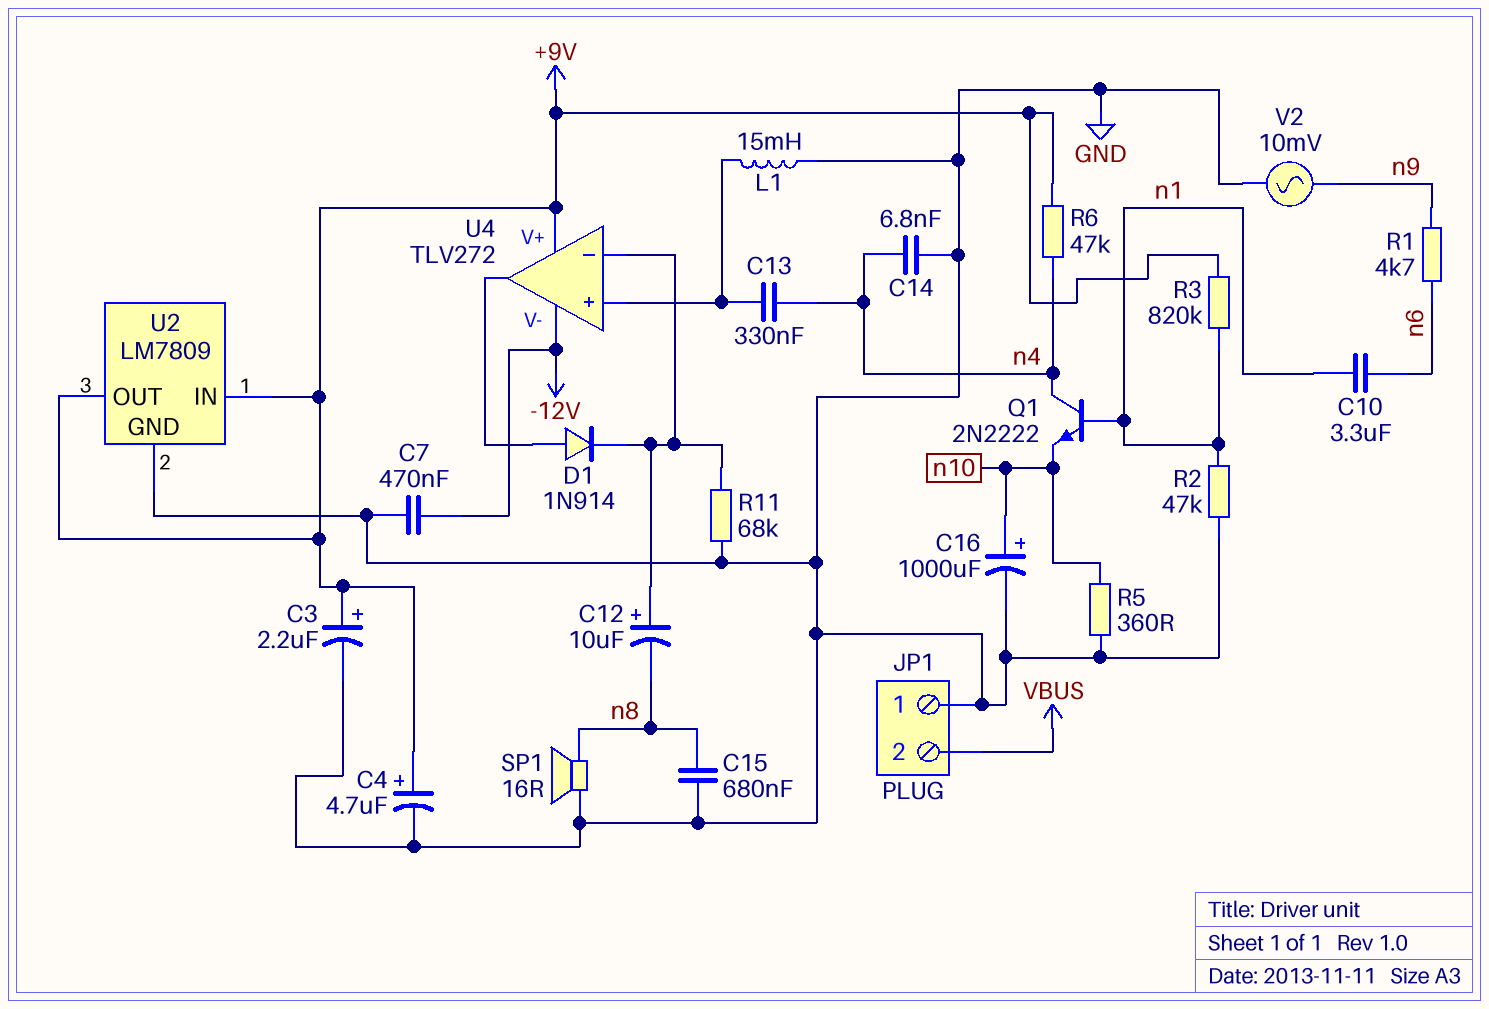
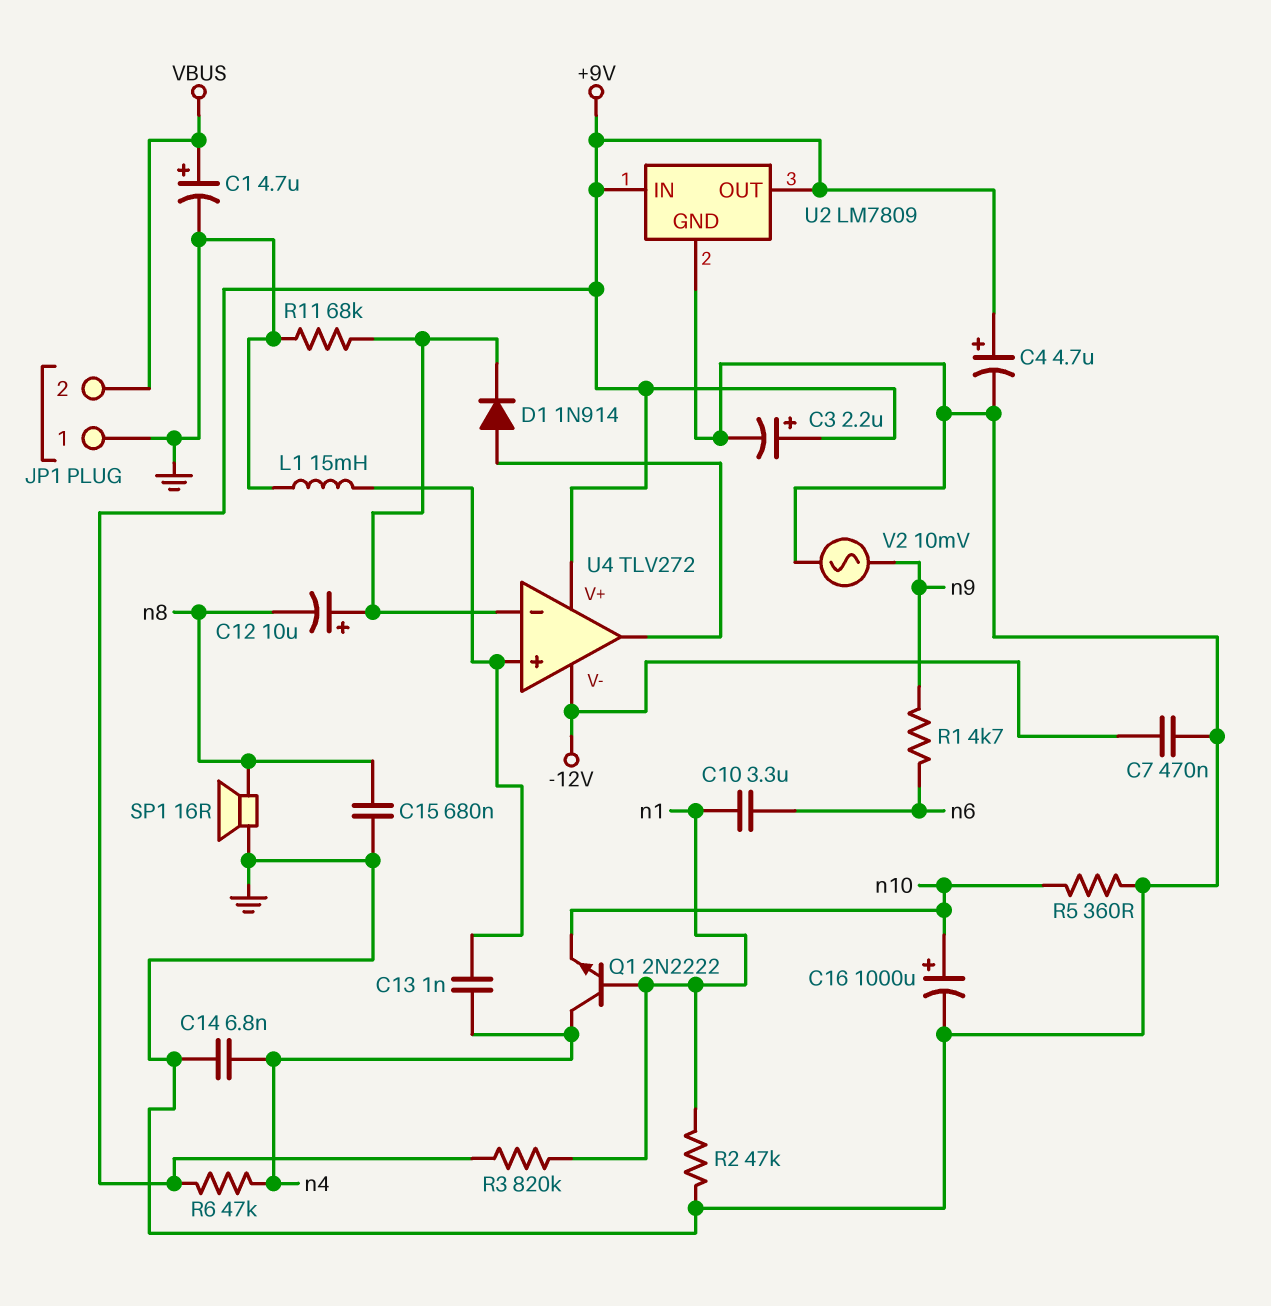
C1: none -> 4.7uF (plus VBUS, minus GND)
C13: 330nF (U4/in+, n4) -> 1nF (U4/in+, n4)

